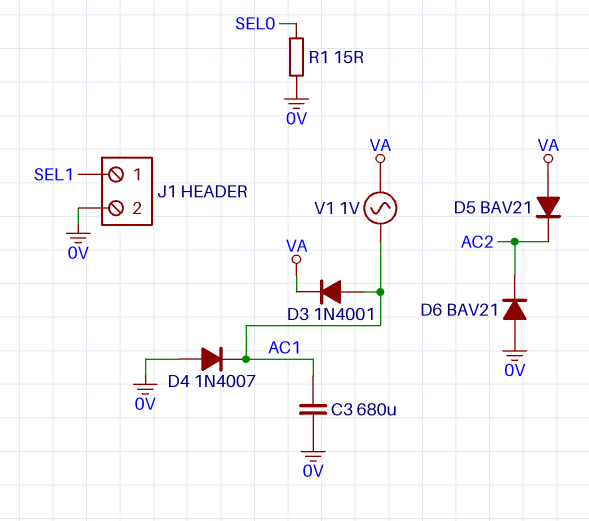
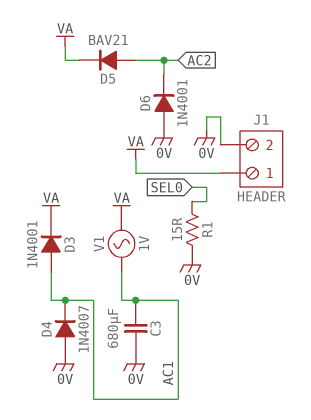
D5: diode BAV21 (A VA, K AC2) -> diode BAV21 (A AC2, K VA)
D6: diode BAV21 (A 0V, K AC2) -> diode 1N4001 (A 0V, K AC2)
J1 pin 1: SEL1 -> VA

